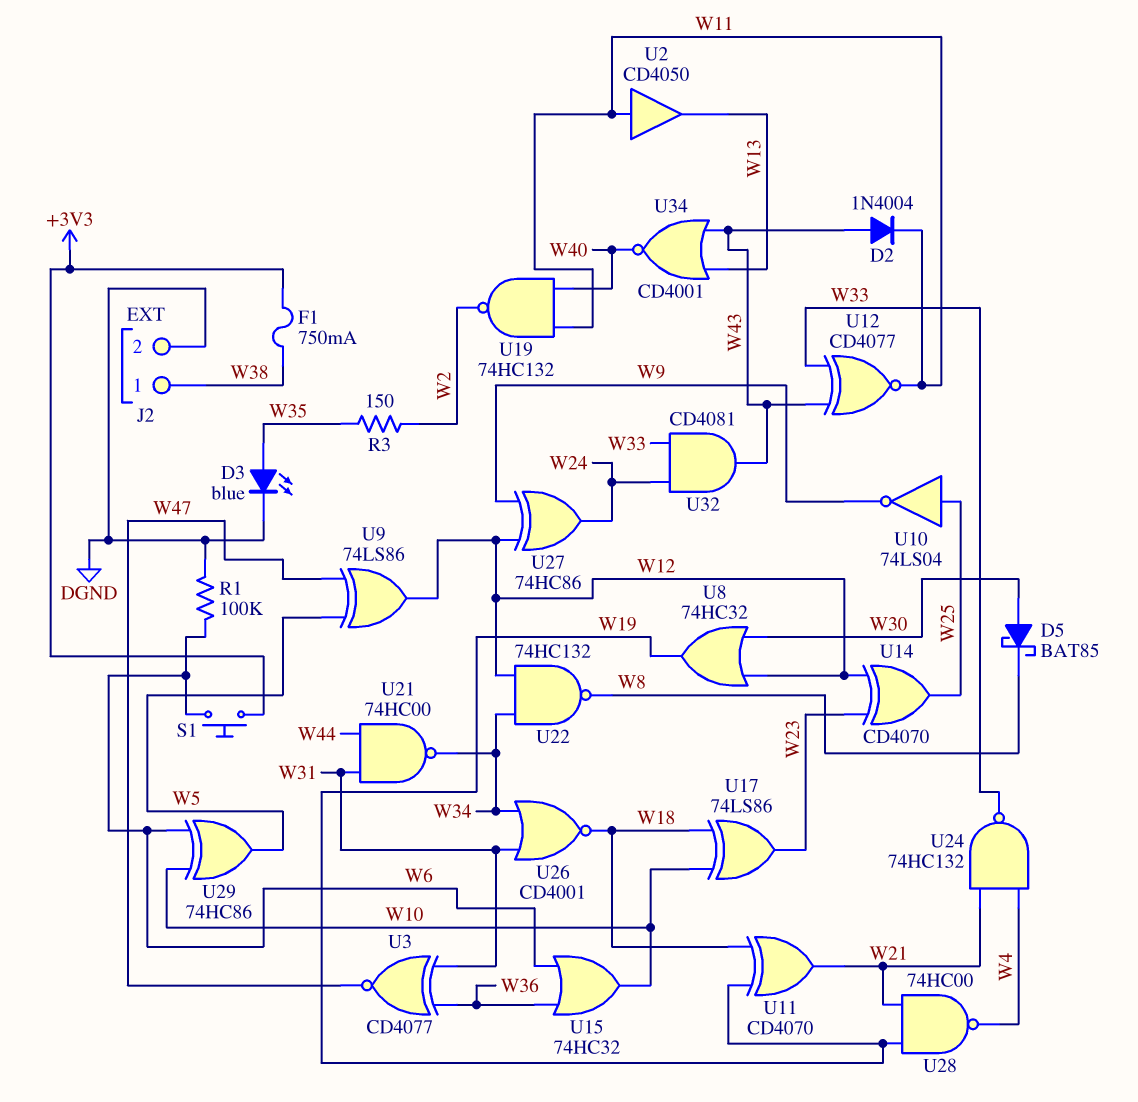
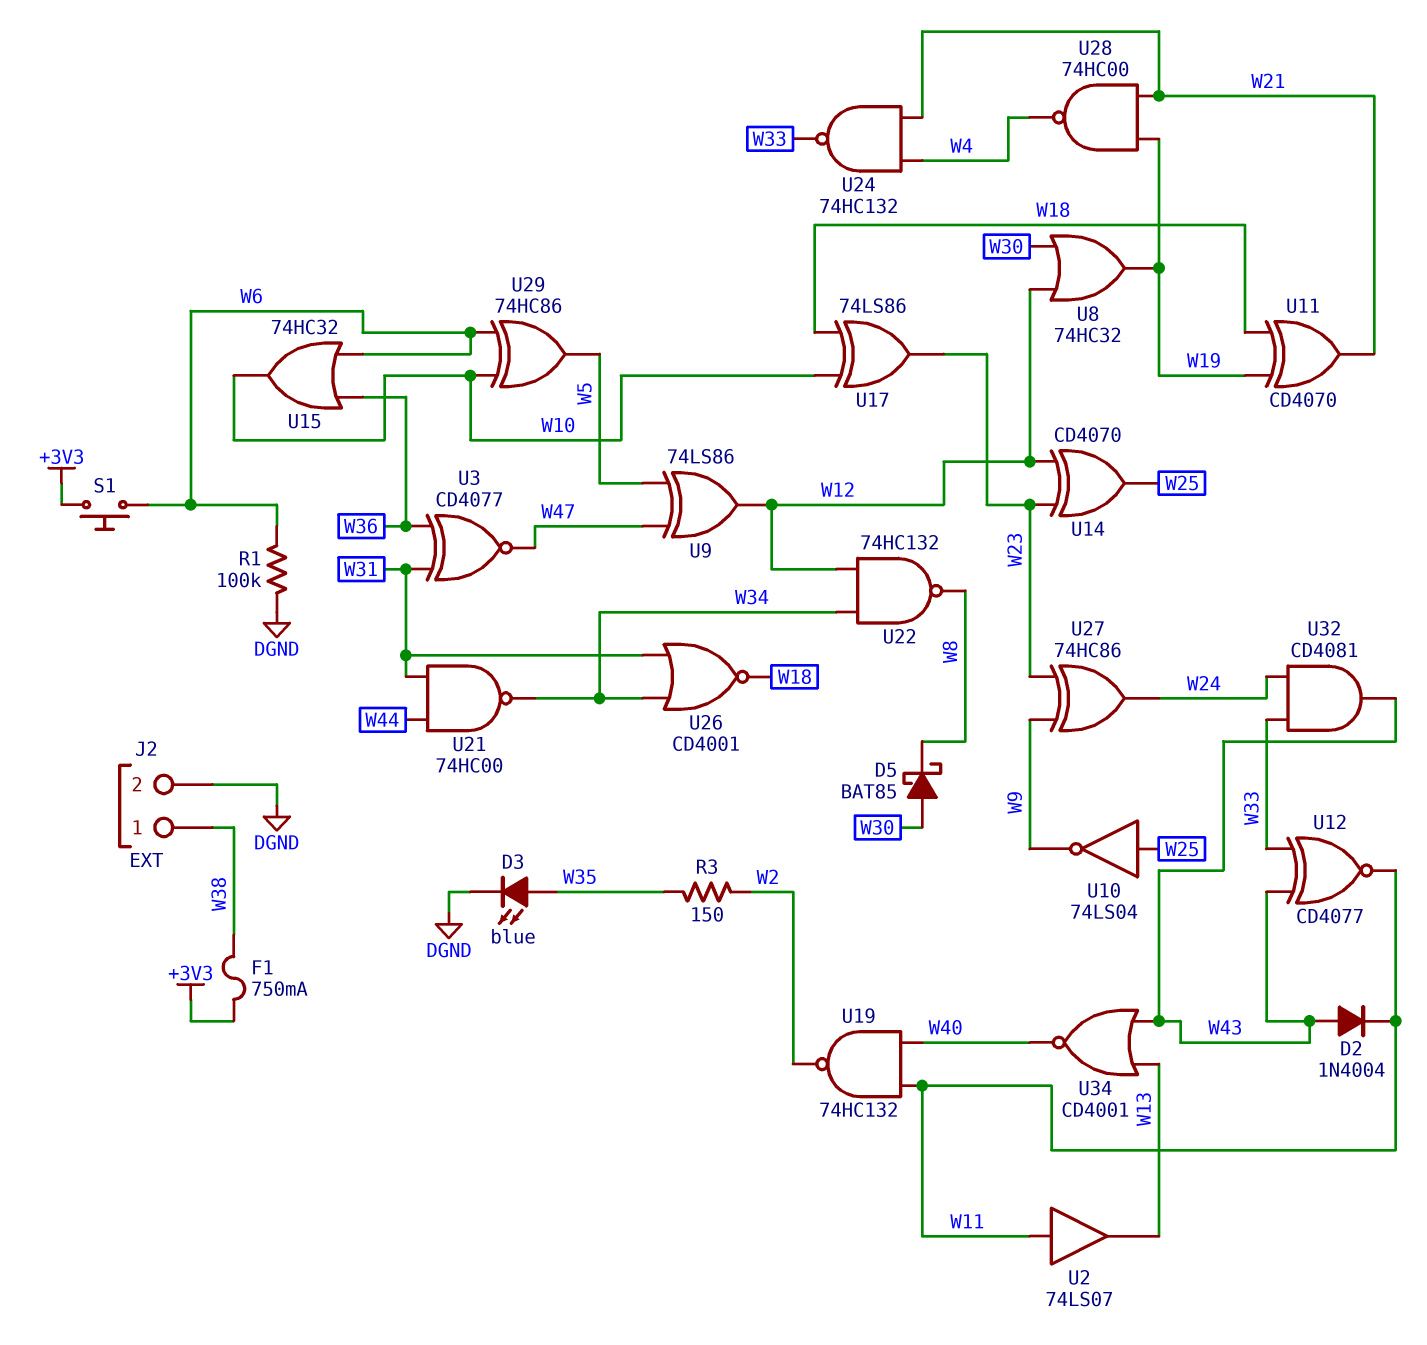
U2: buffer CD4050 (in W11, out W13) -> buffer 74LS07 (in W11, out W13)
U27: XOR 74HC86 (in W9, in W12, out W24) -> XOR 74HC86 (in W9, in W23, out W24)

